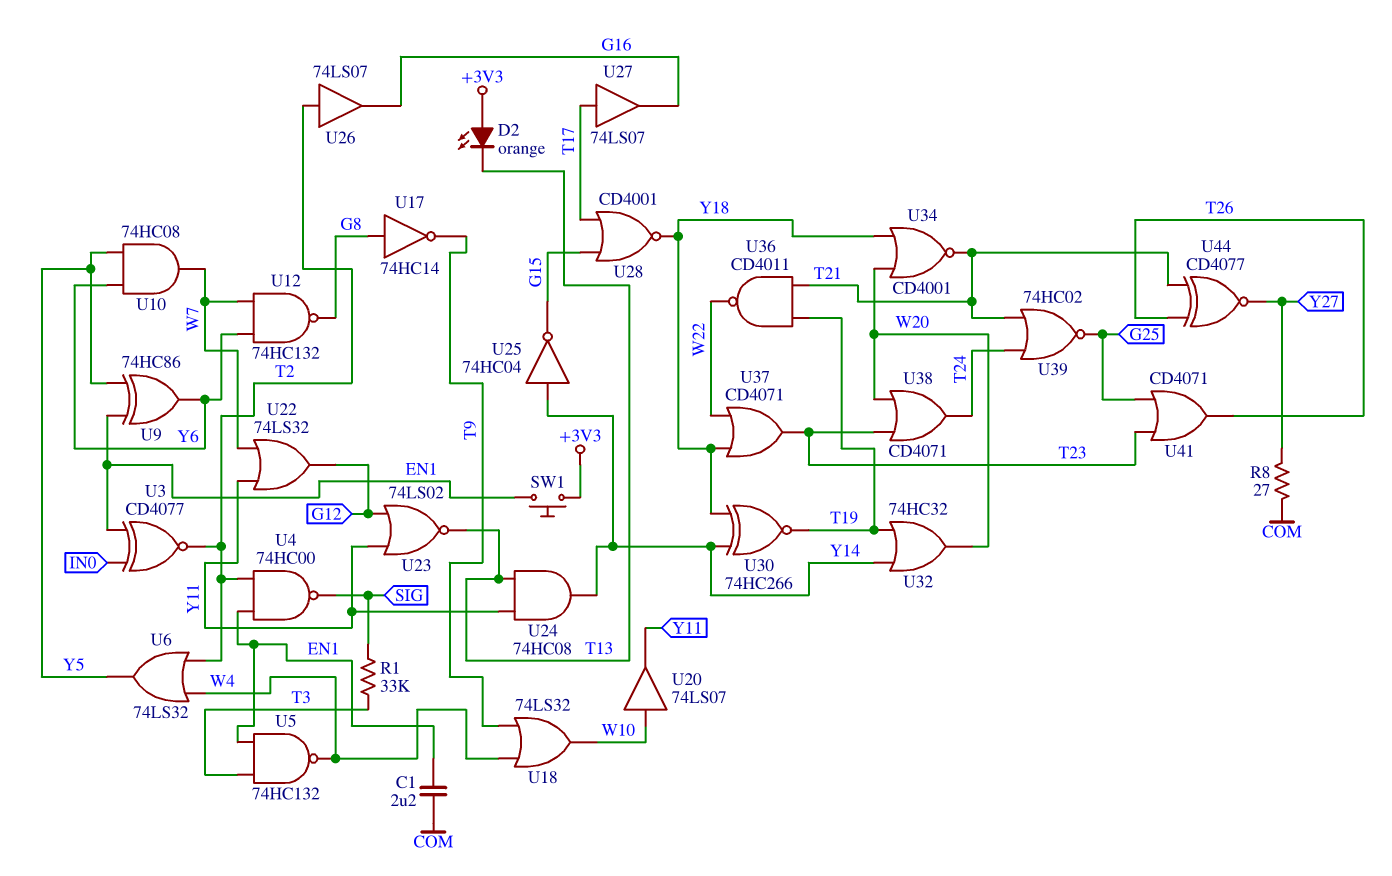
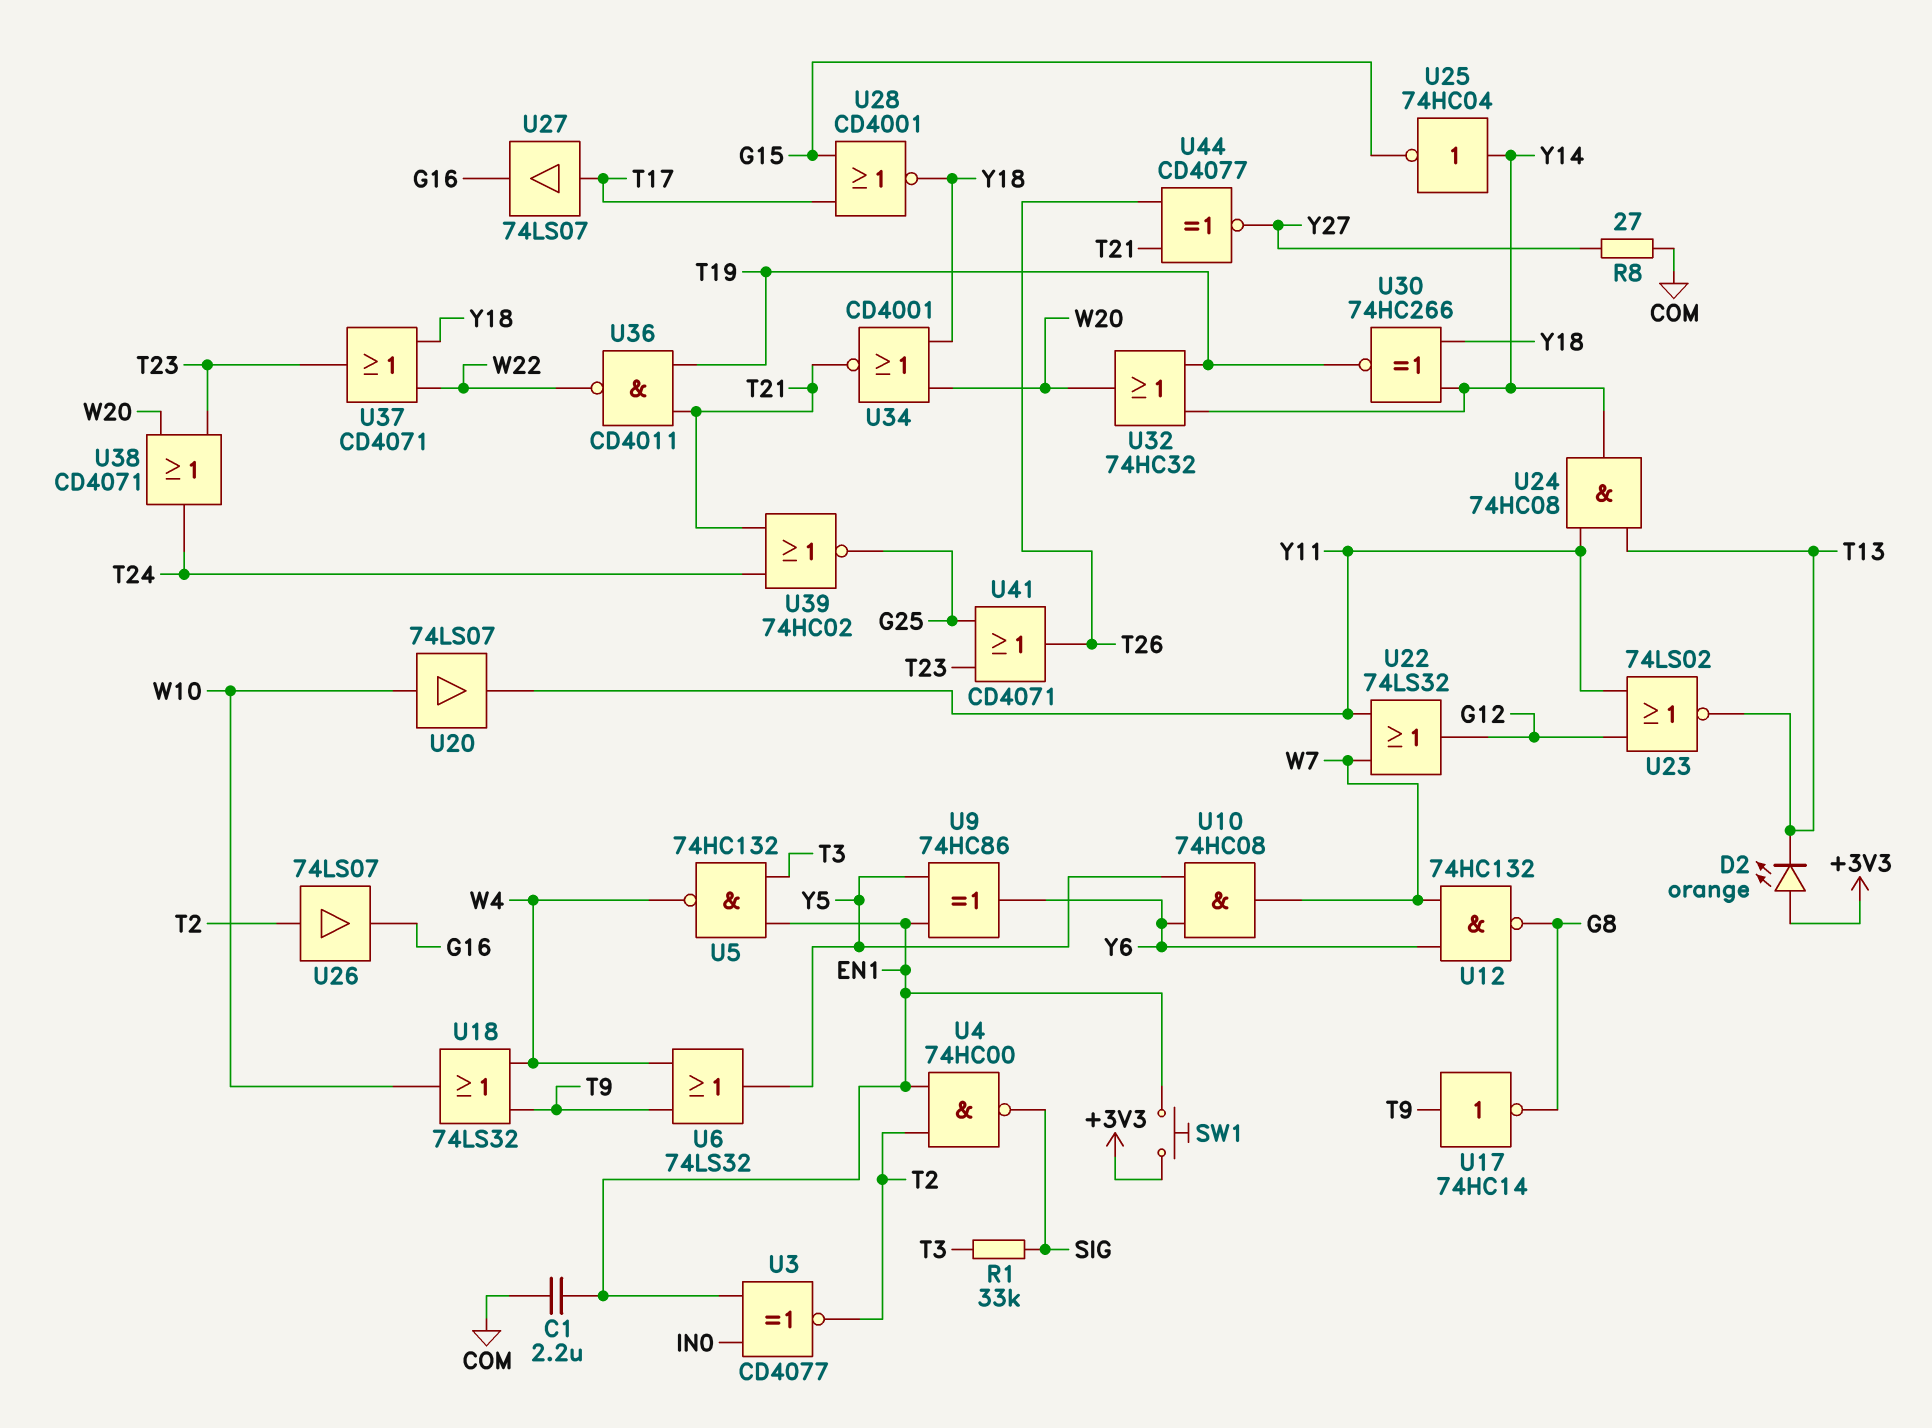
U6: OR 74LS32 (in T2, in W4, out Y5) -> OR 74LS32 (in T9, in W4, out Y5)
U17: NOT 74HC14 (in G8, out T9) -> NOT 74HC14 (in T9, out G8)

